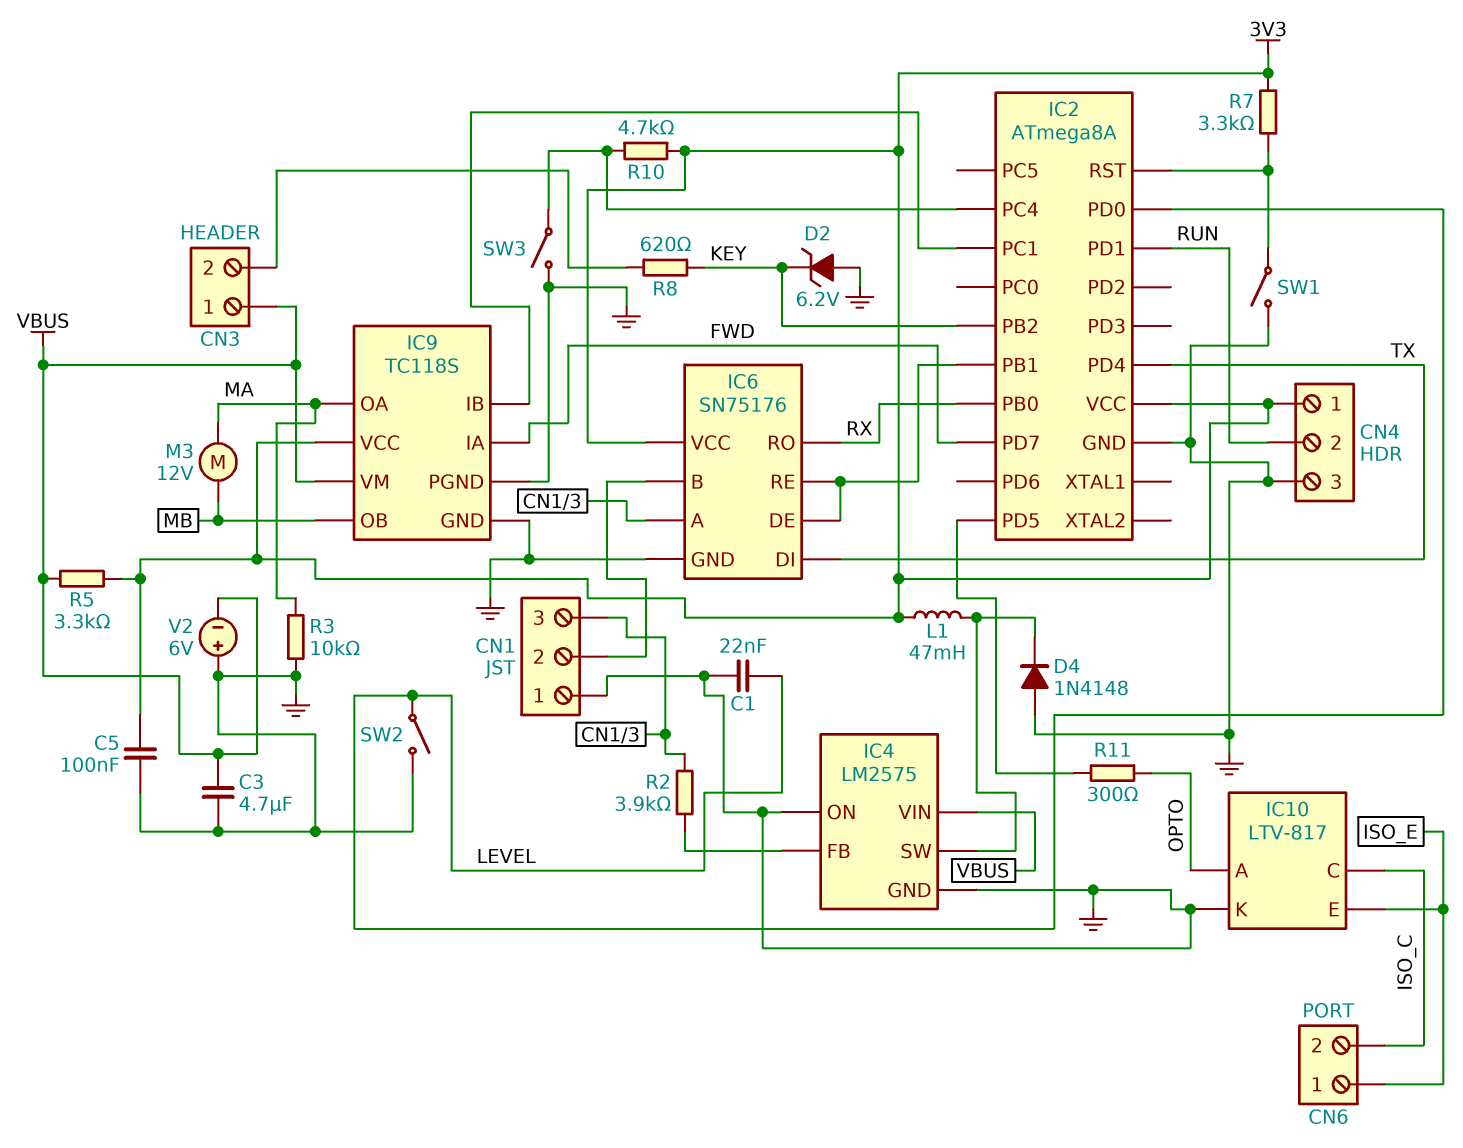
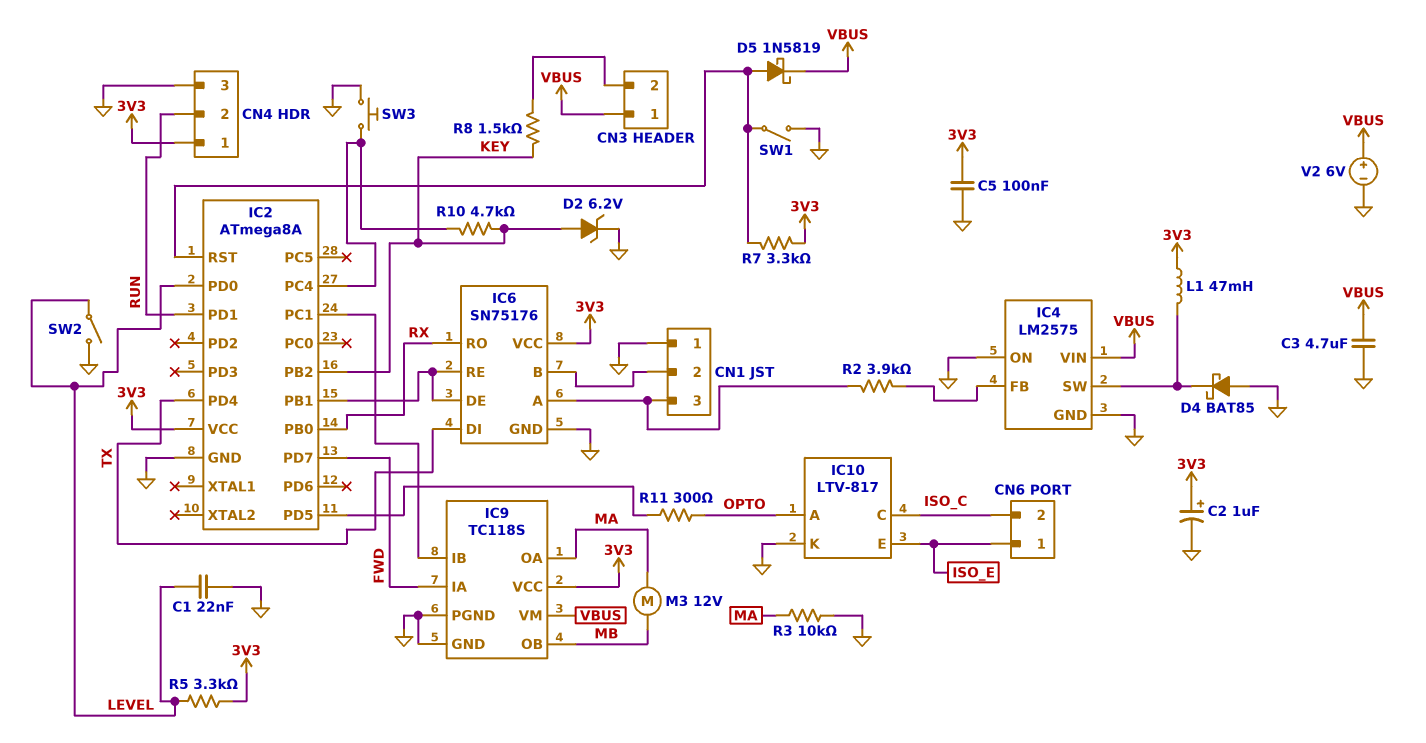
C2: none -> 1uF (plus 3V3, minus GND)
D2: zener 6.2V (A GND, K KEY) -> zener 6.2V (A KEY, K GND)
D4: diode 1N4148 (A GND, K IC4/SW) -> schottky BAT85 (A GND, K IC4/SW)
D5: none -> schottky 1N5819 (A IC2/RST, K VBUS)
R5: 3.3k (3V3, VBUS) -> 3.3k (3V3, LEVEL)
R8: 620 (CN3/2, KEY) -> 1.5k (CN3/2, KEY)
R10: 4.7k (3V3, IC2/PC4) -> 4.7k (IC2/PC4, KEY)
SW3: switch (GND, IC2/PC4) -> button (GND, IC2/PC4)
V2: 6V (plus GND, minus VBUS) -> 6V (plus VBUS, minus GND)

